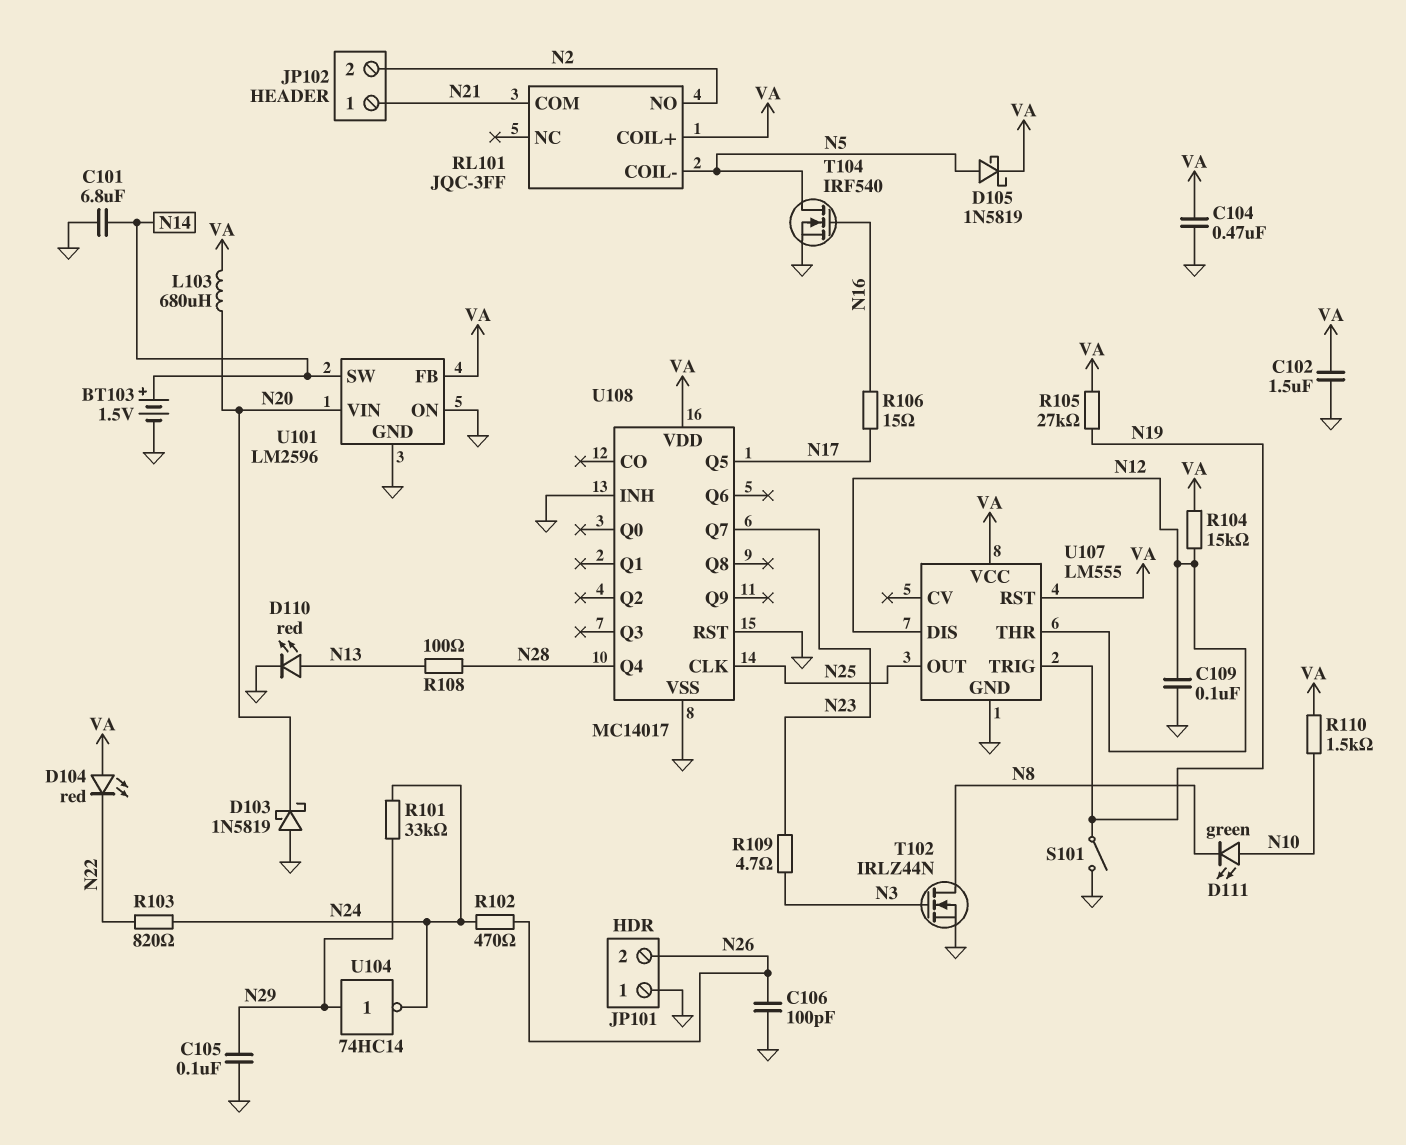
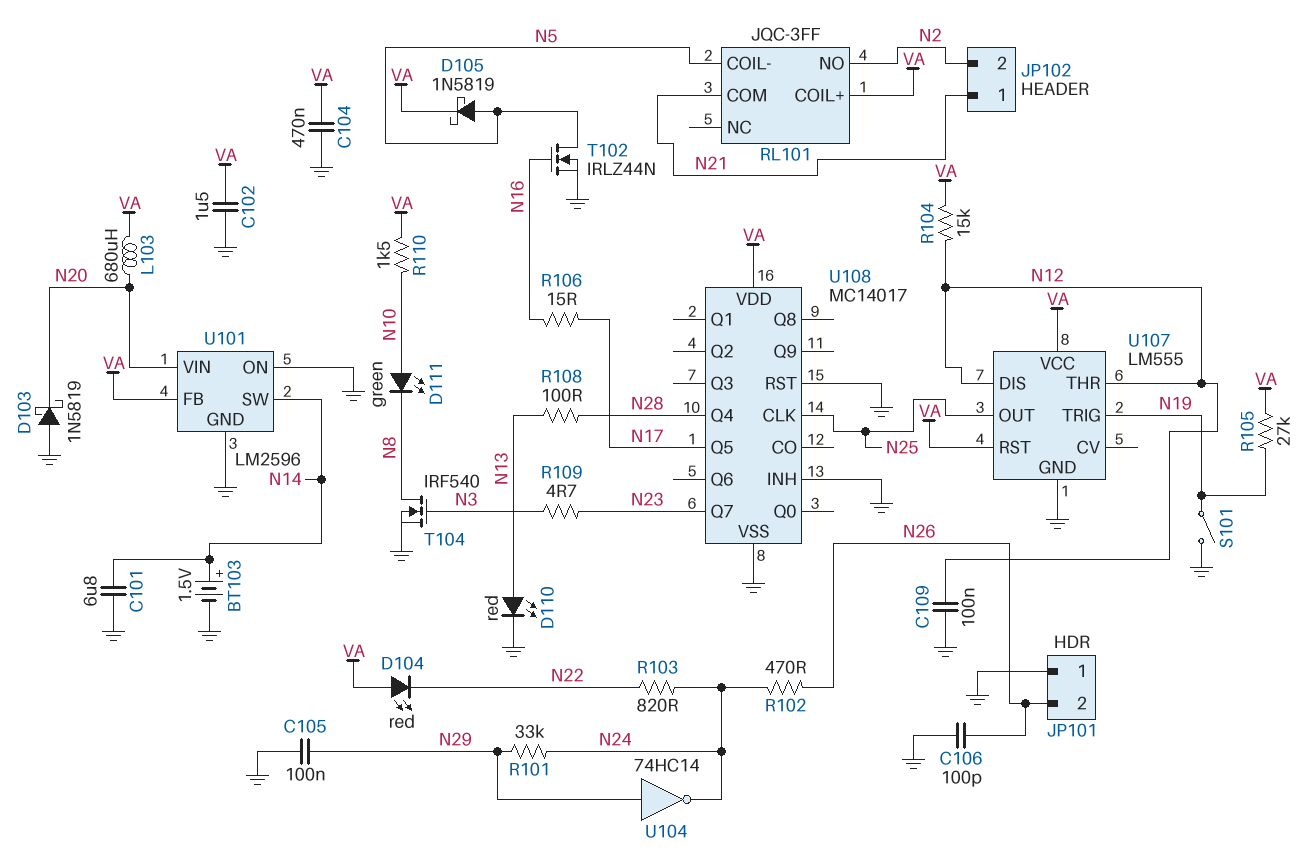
T102: NMOS IRLZ44N (G N3, D N8, S GND) -> NMOS IRLZ44N (G N16, D N5, S GND)
T104: NMOS IRF540 (G N16, D N5, S GND) -> NMOS IRF540 (G N3, D N8, S GND)

